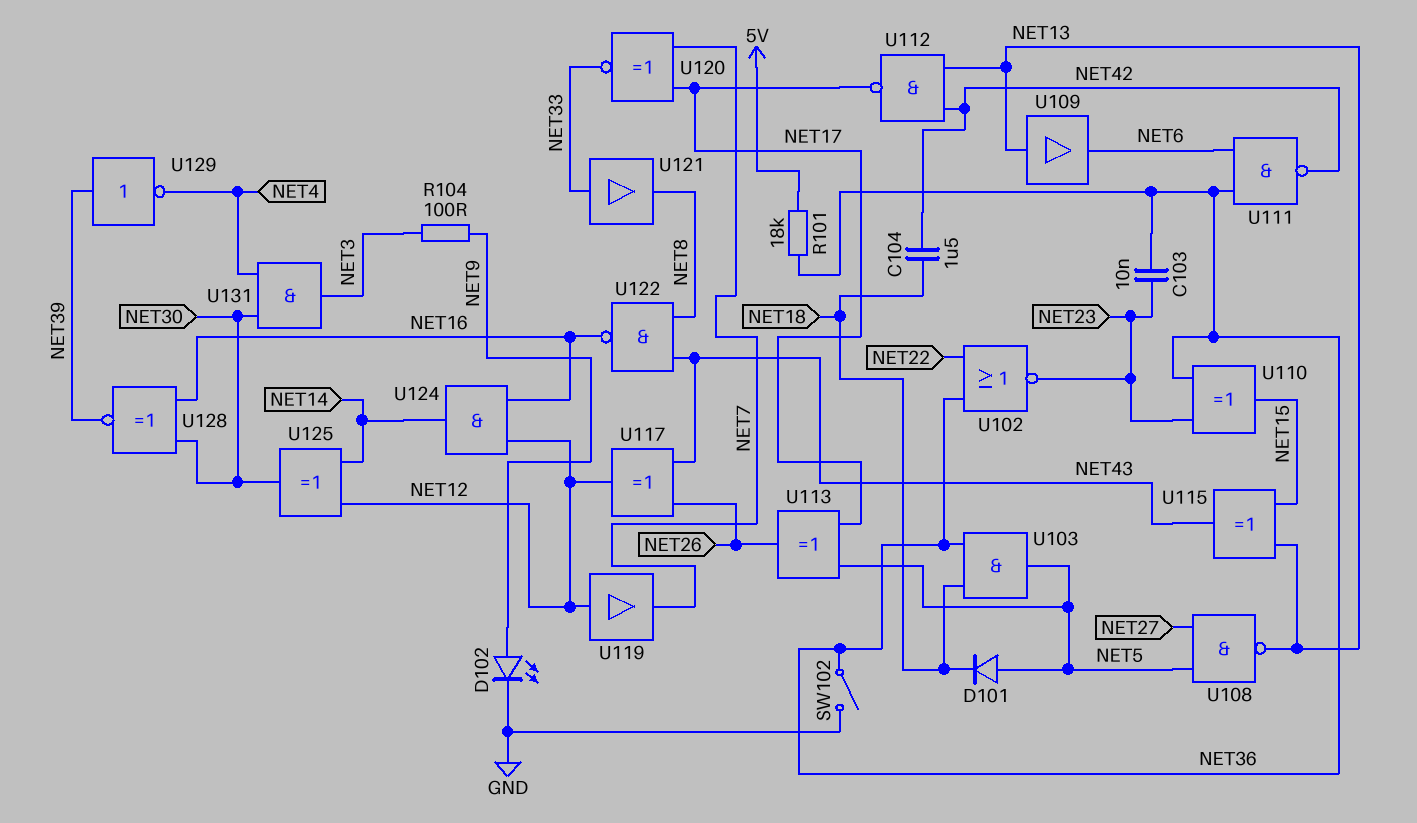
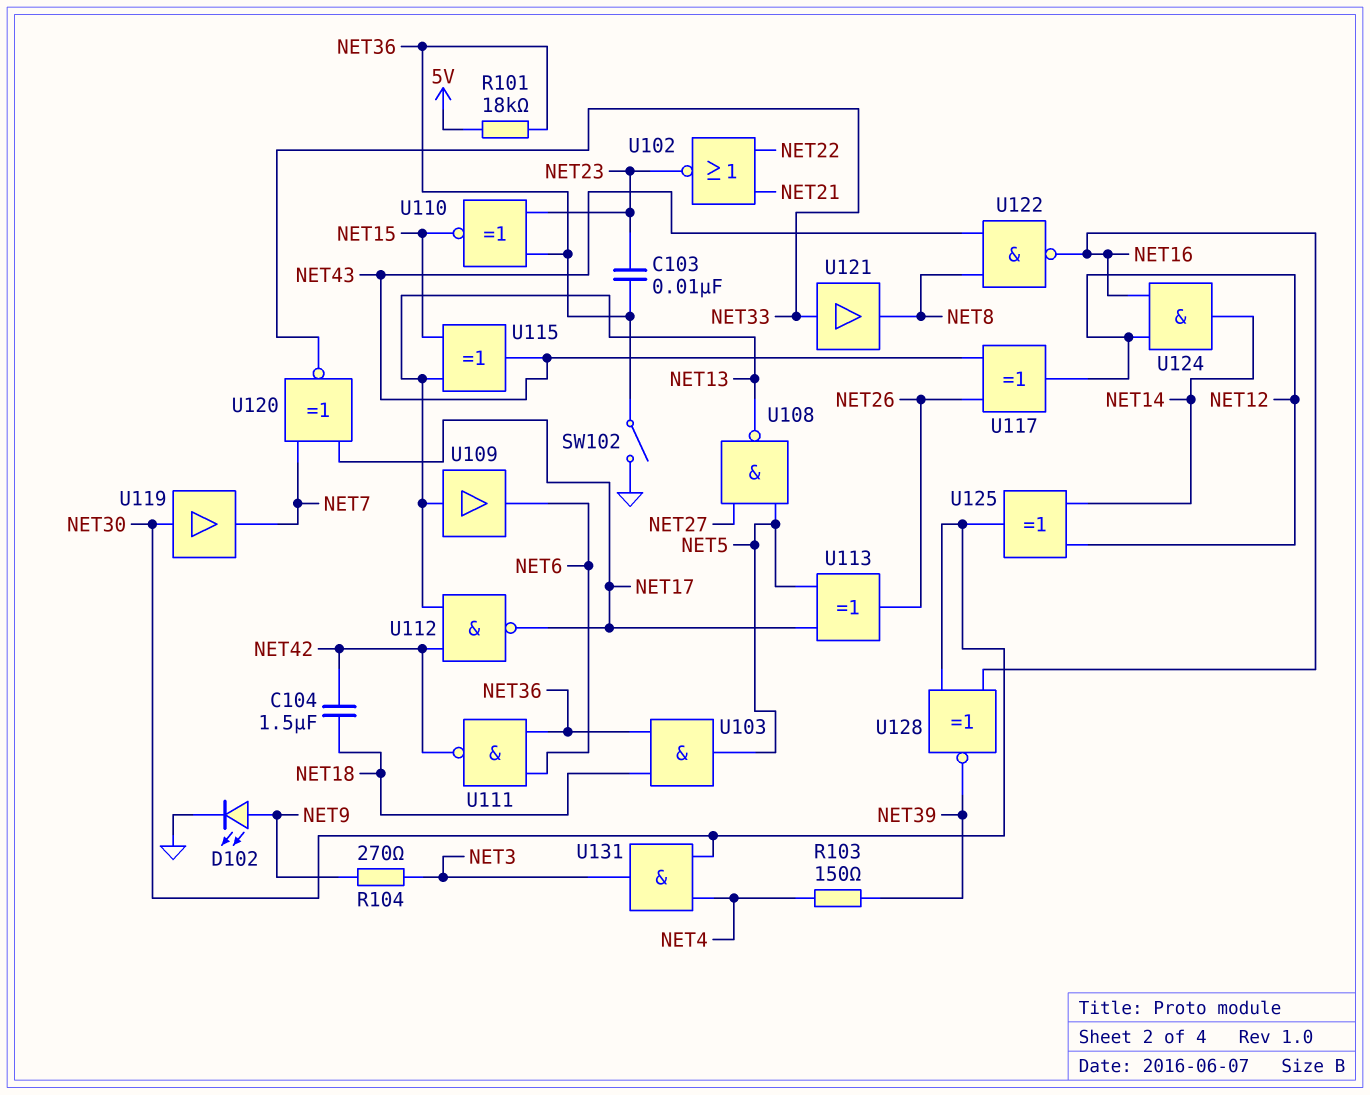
D101: diode (A NET5, K NET18) -> none
R103: none -> 150 (NET4, NET39)
R104: 100 (NET3, NET9) -> 270 (NET3, NET9)
U102: NOR (in NET22, in NET36, out NET23) -> NOR (in NET21, in NET22, out NET23)
U110: XOR (in NET23, in NET36, out NET15) -> XNOR (in NET23, in NET36, out NET15)
U119: buffer (in NET12, out NET7) -> buffer (in NET30, out NET7)
U129: NOT (in NET39, out NET4) -> none

